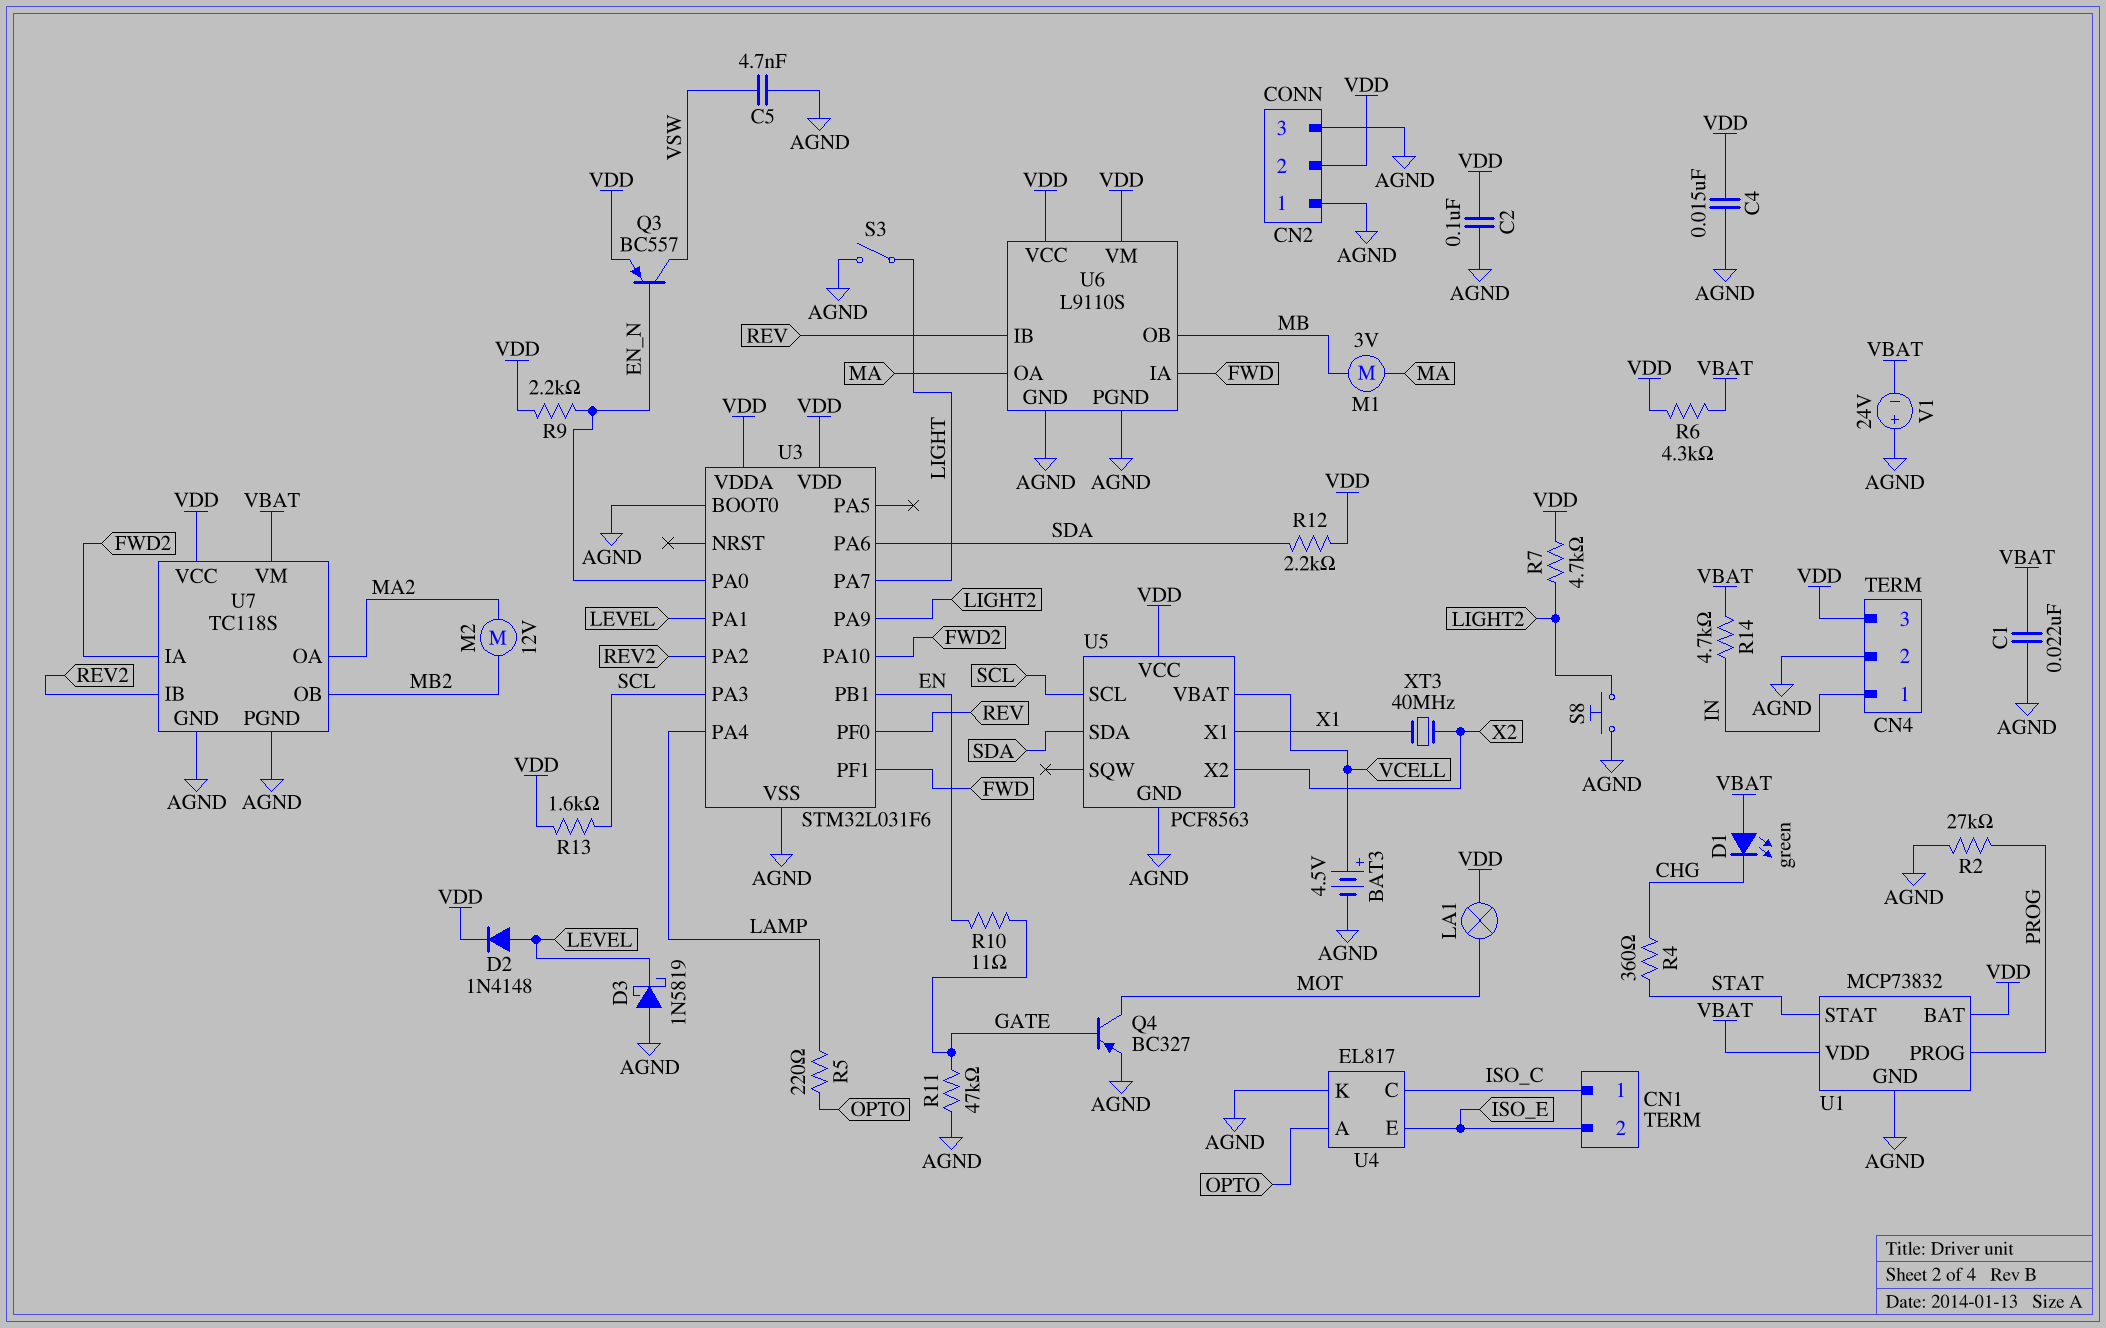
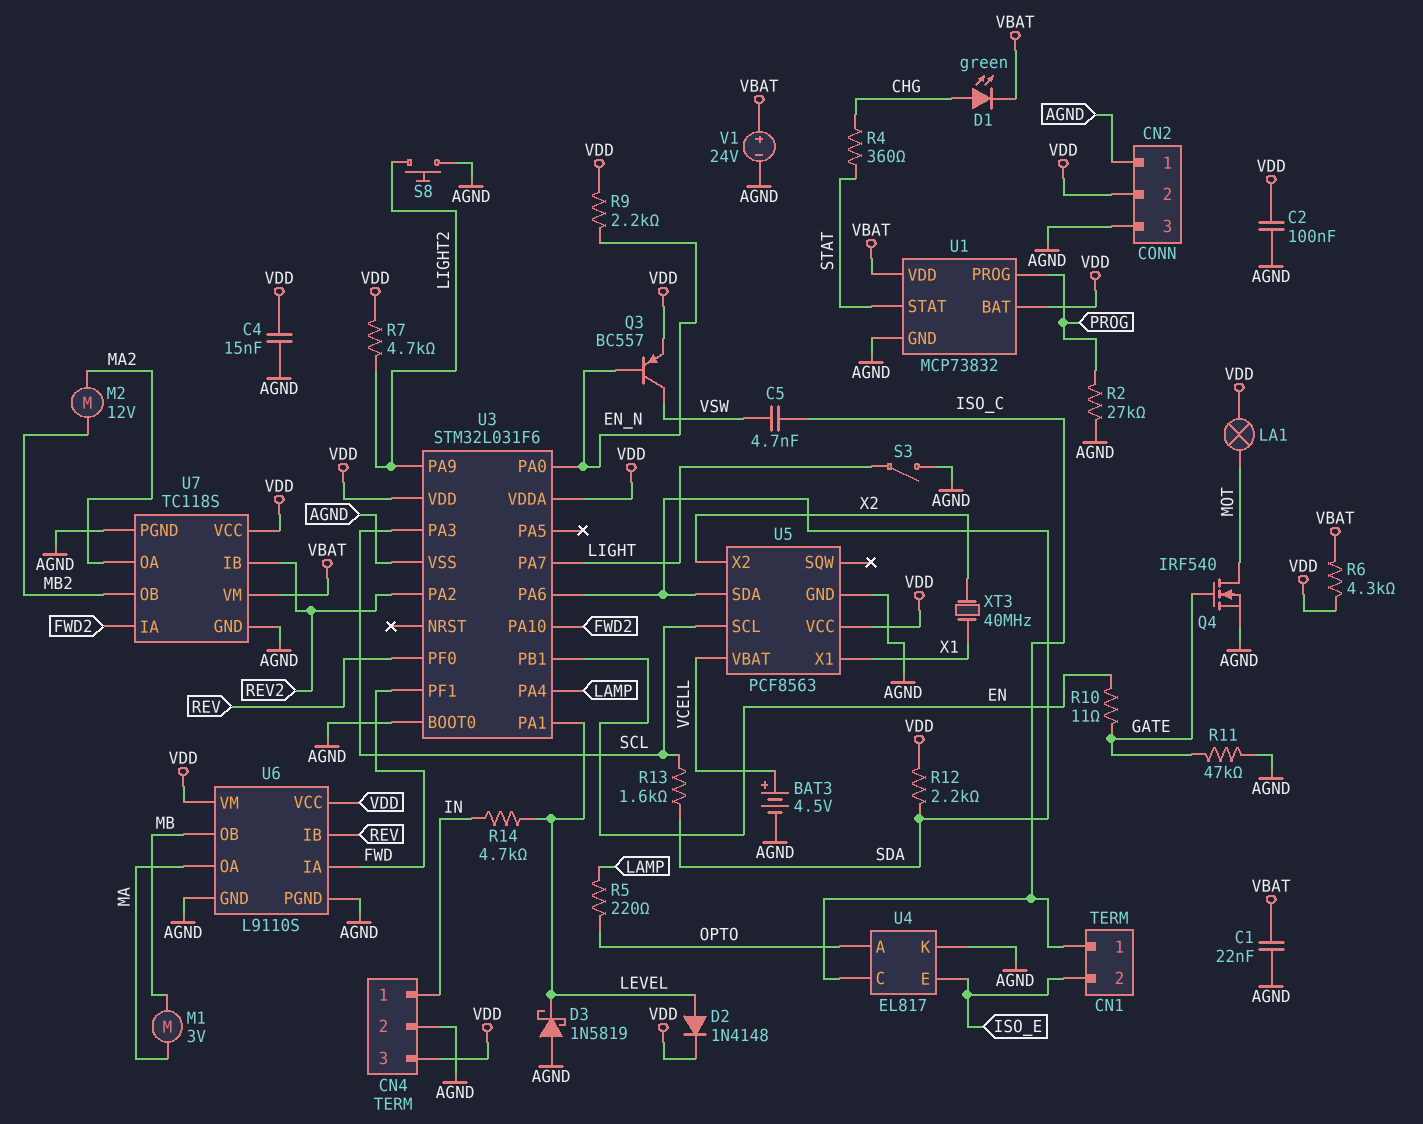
C5: 4.7nF (AGND, VSW) -> 4.7nF (ISO_C, VSW)
D1: LED green (A VBAT, K CHG) -> LED green (A CHG, K VBAT)
Q4: PNP BC327 (B GATE, C MOT, E AGND) -> NMOS IRF540 (G GATE, D MOT, S AGND)
R13: 1.6k (SCL, VDD) -> 1.6k (SCL, SDA)
R14: 4.7k (IN, VBAT) -> 4.7k (IN, LEVEL)
V1: 24V (plus AGND, minus VBAT) -> 24V (plus VBAT, minus AGND)

